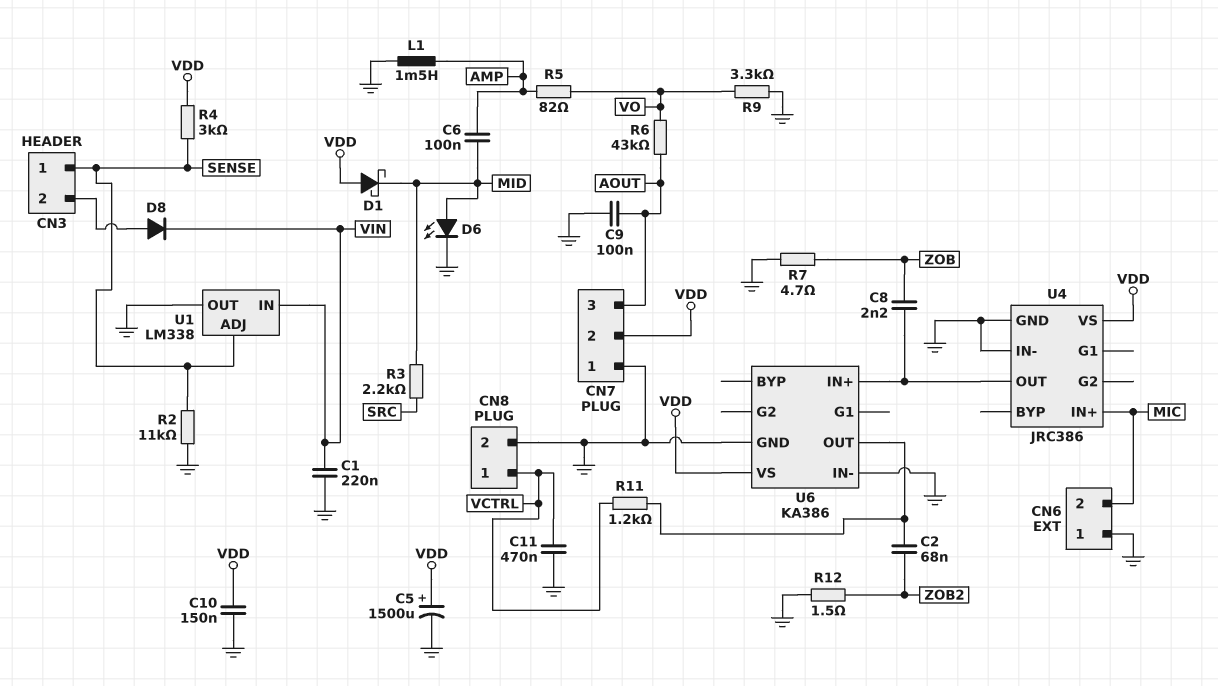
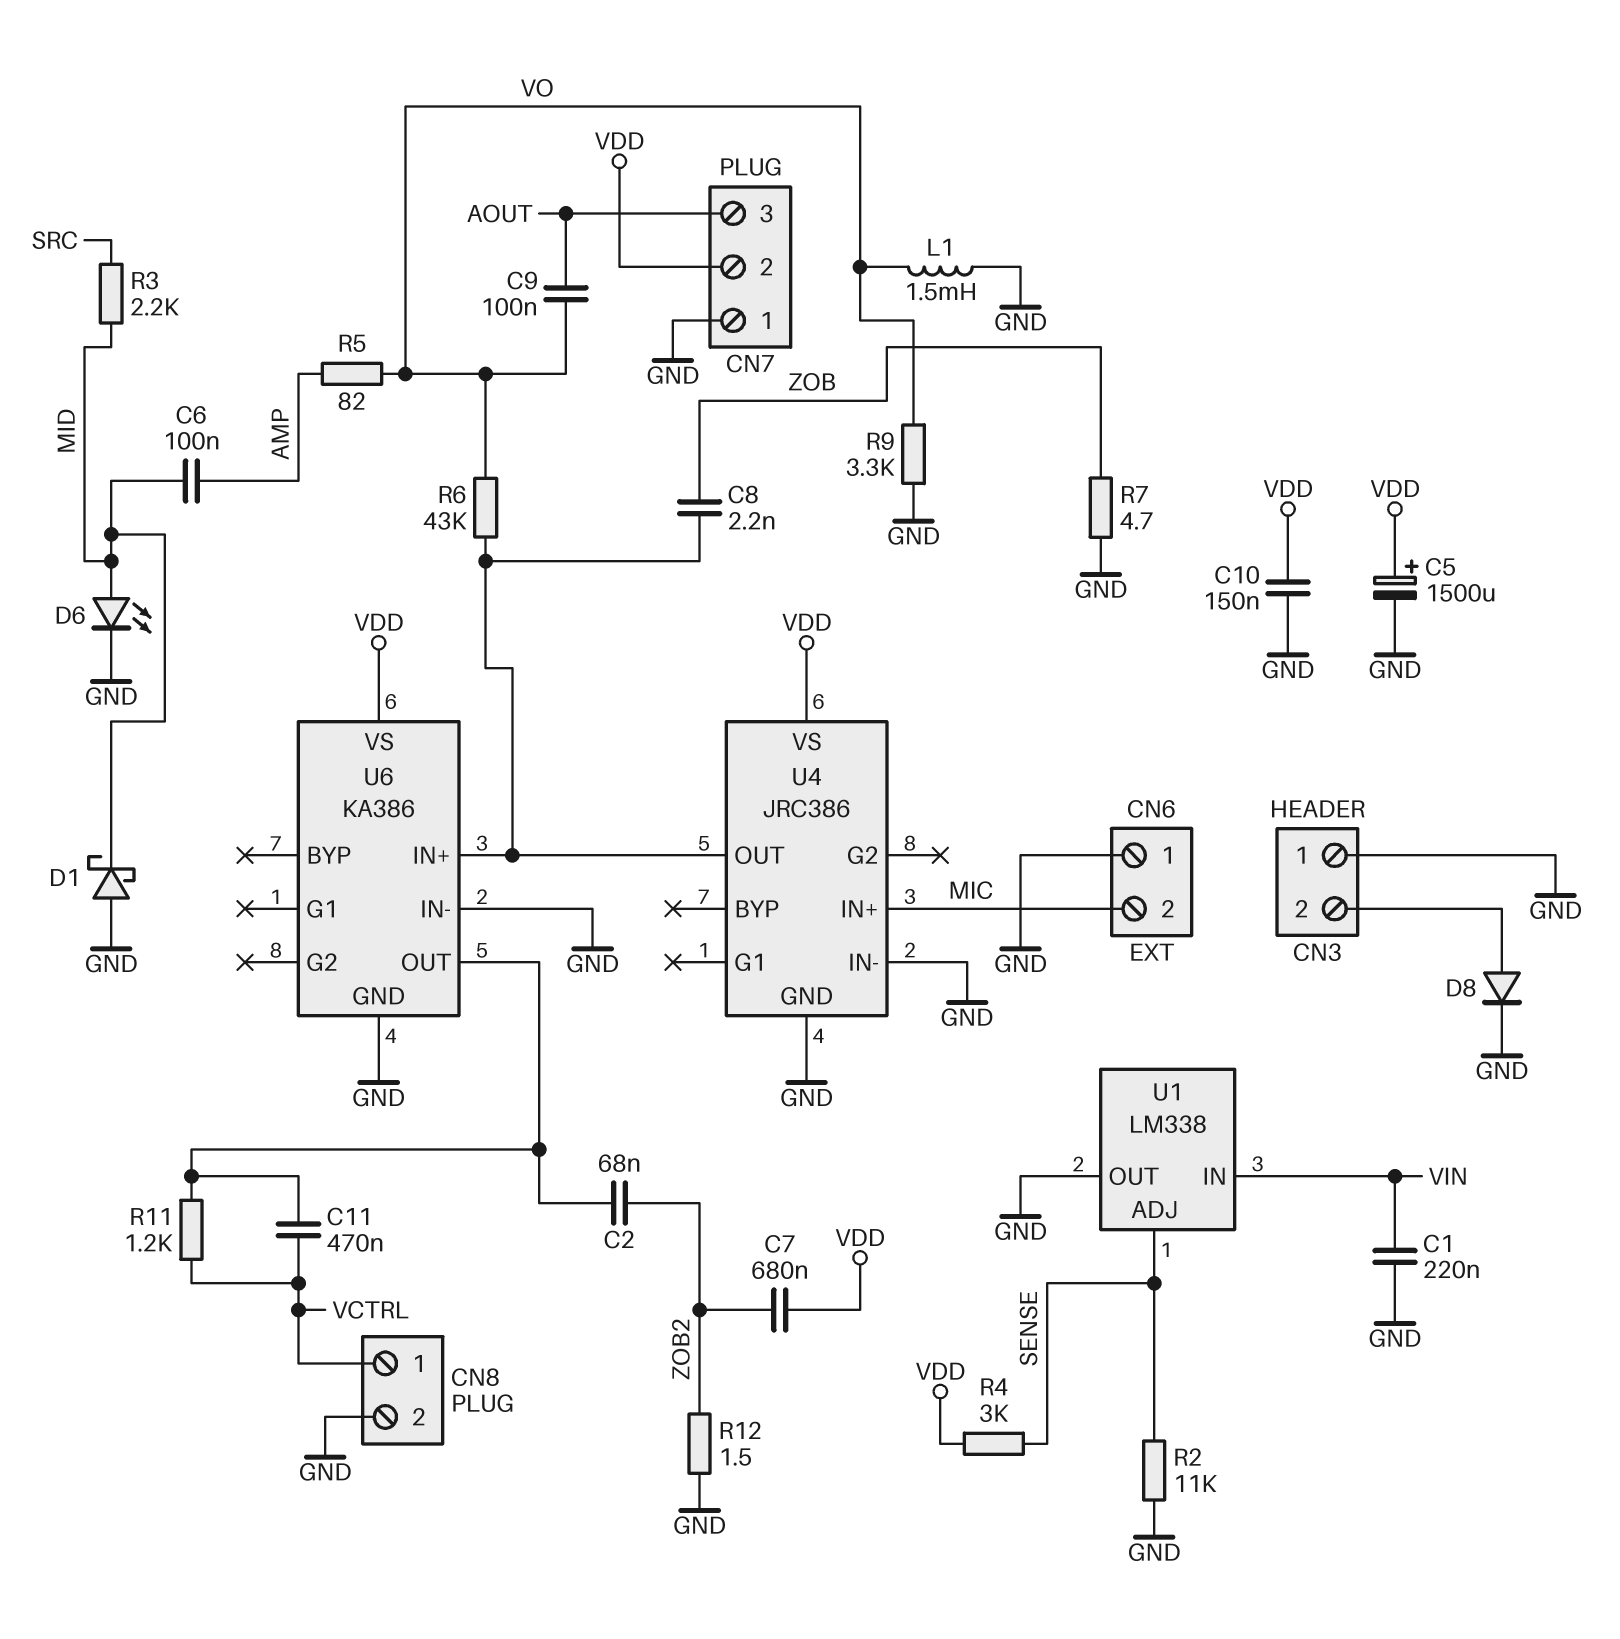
C7: none -> 680nF (VDD, ZOB2)
C9: 100nF (AOUT, GND) -> 100nF (AOUT, VO)
C11: 470nF (GND, VCTRL) -> 470nF (U6/OUT, VCTRL)
CN3 pin 1: SENSE -> GND
D1: schottky (A VDD, K MID) -> schottky (A GND, K MID)
D8: diode (A CN3/2, K VIN) -> diode (A CN3/2, K GND)
L1: 1.5mH (AMP, GND) -> 1.5mH (GND, VO)
R6: 43k (AOUT, VO) -> 43k (U4/OUT, VO)

